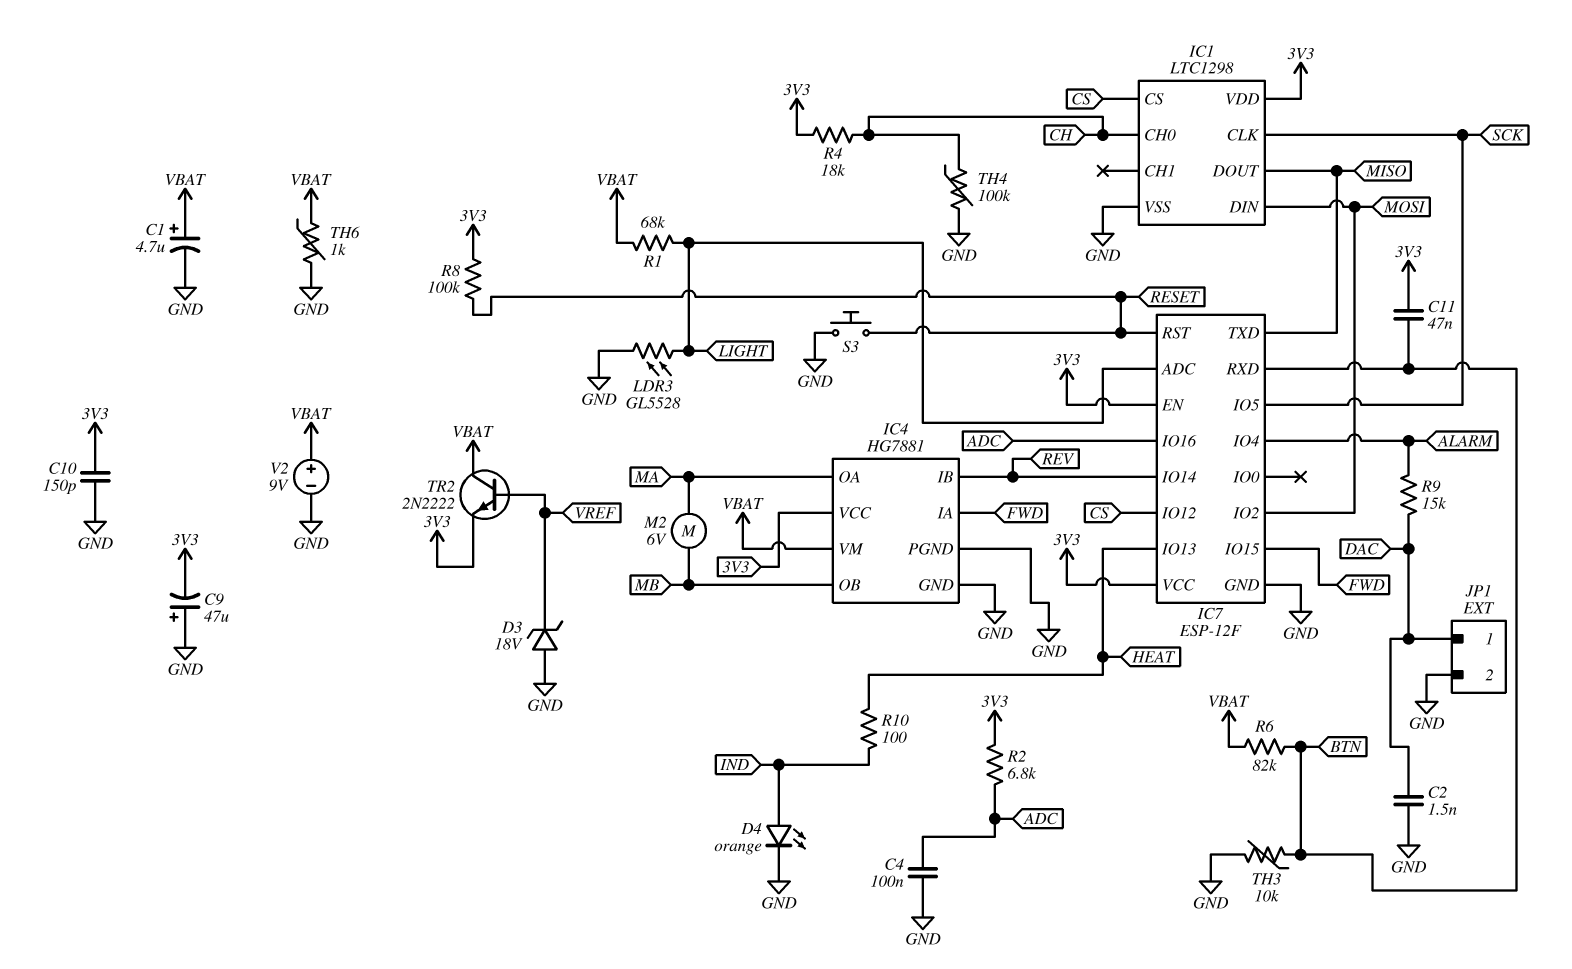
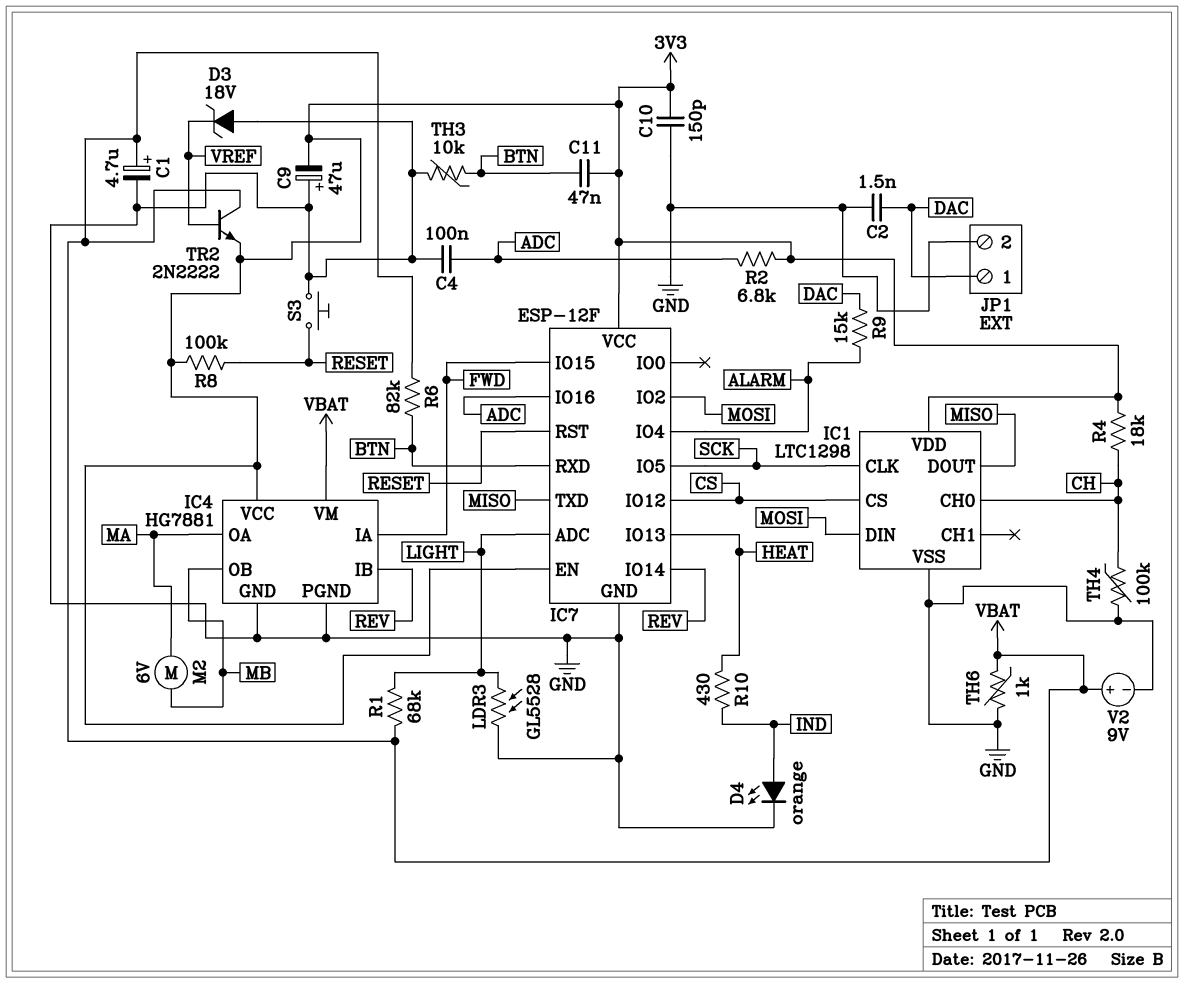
R10: 100 (HEAT, IND) -> 430 (HEAT, IND)

